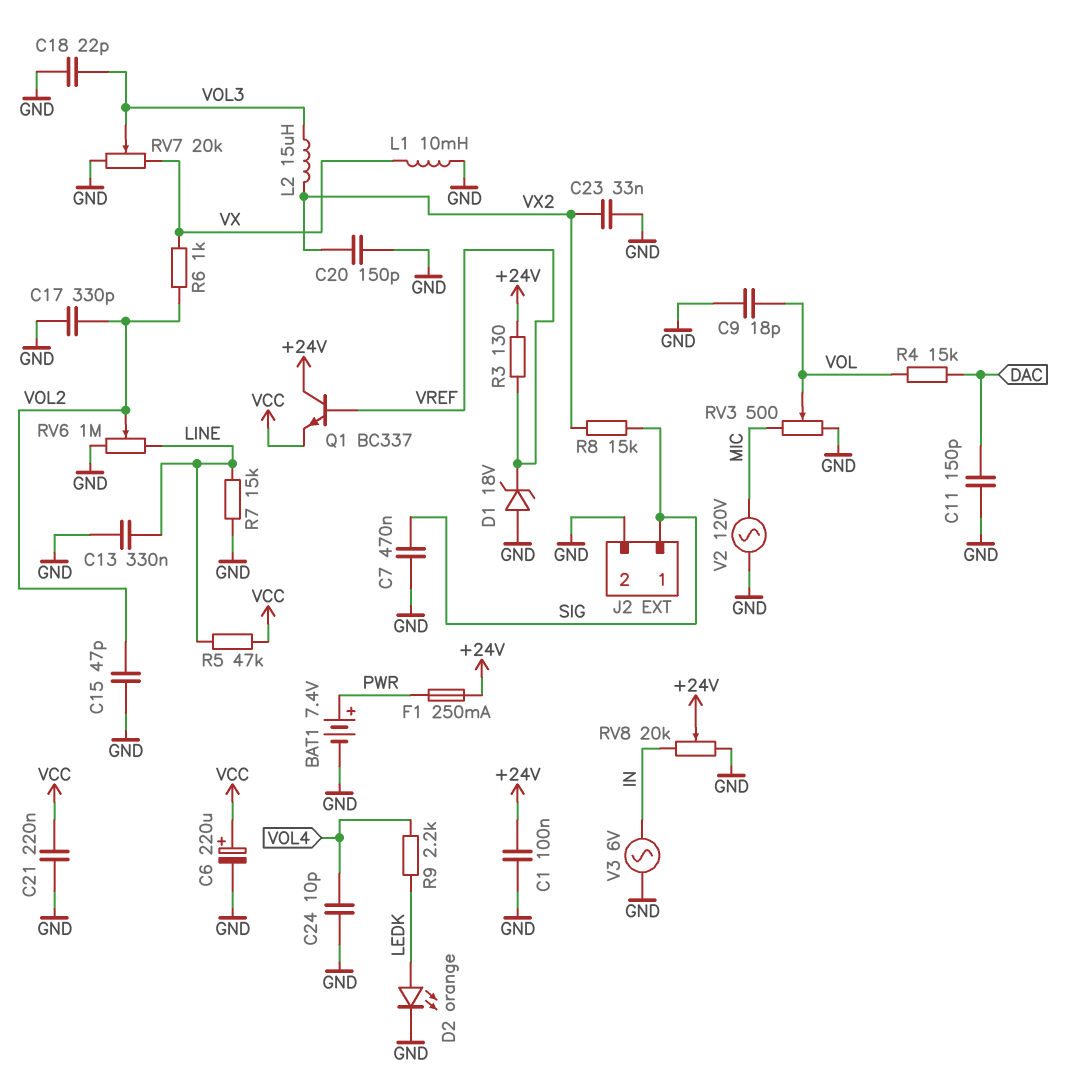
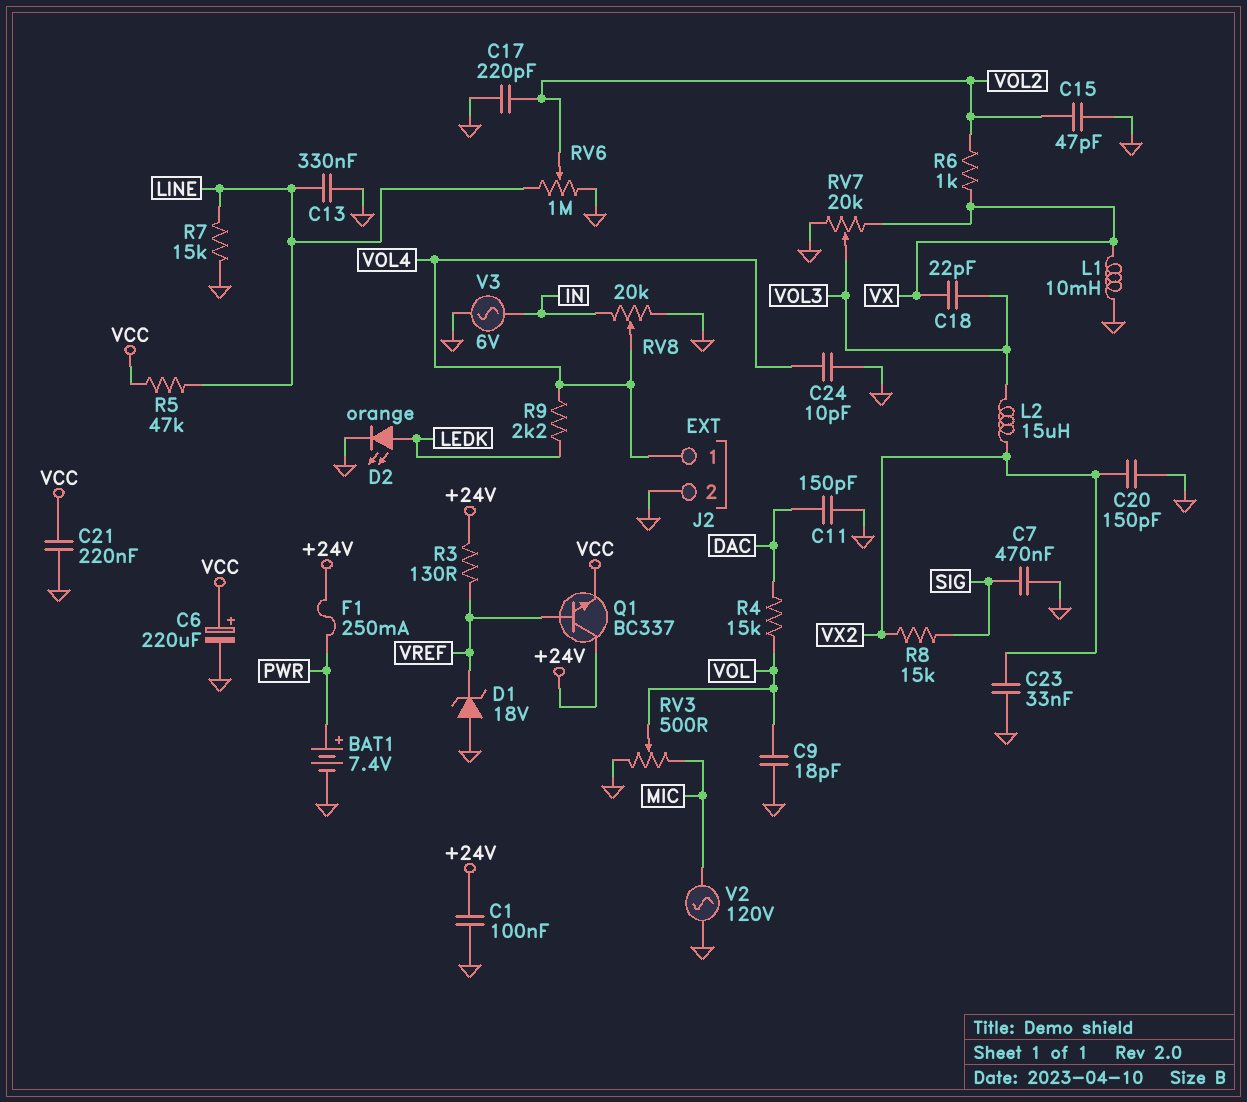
C17: 330pF (GND, VOL2) -> 220pF (GND, VOL2)
C18: 22pF (GND, VOL3) -> 22pF (VOL3, VX)
J2 pin 1: SIG -> VOL4
RV8: 20k (GND, IN, wiper +24V) -> 20k (GND, IN, wiper VOL4)

